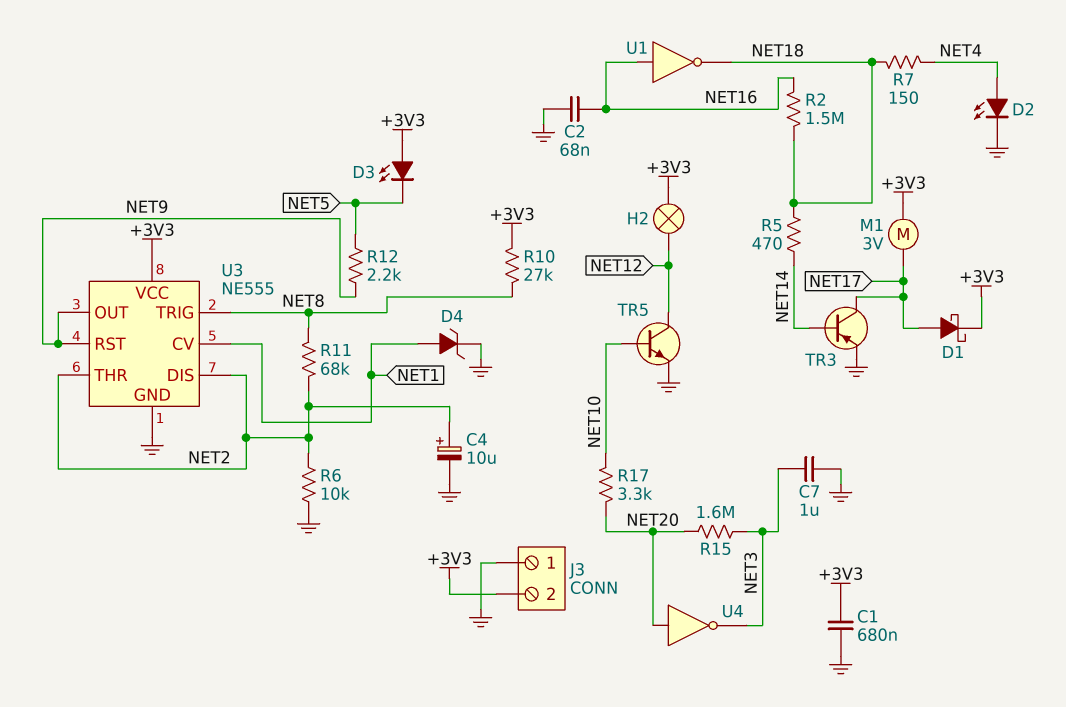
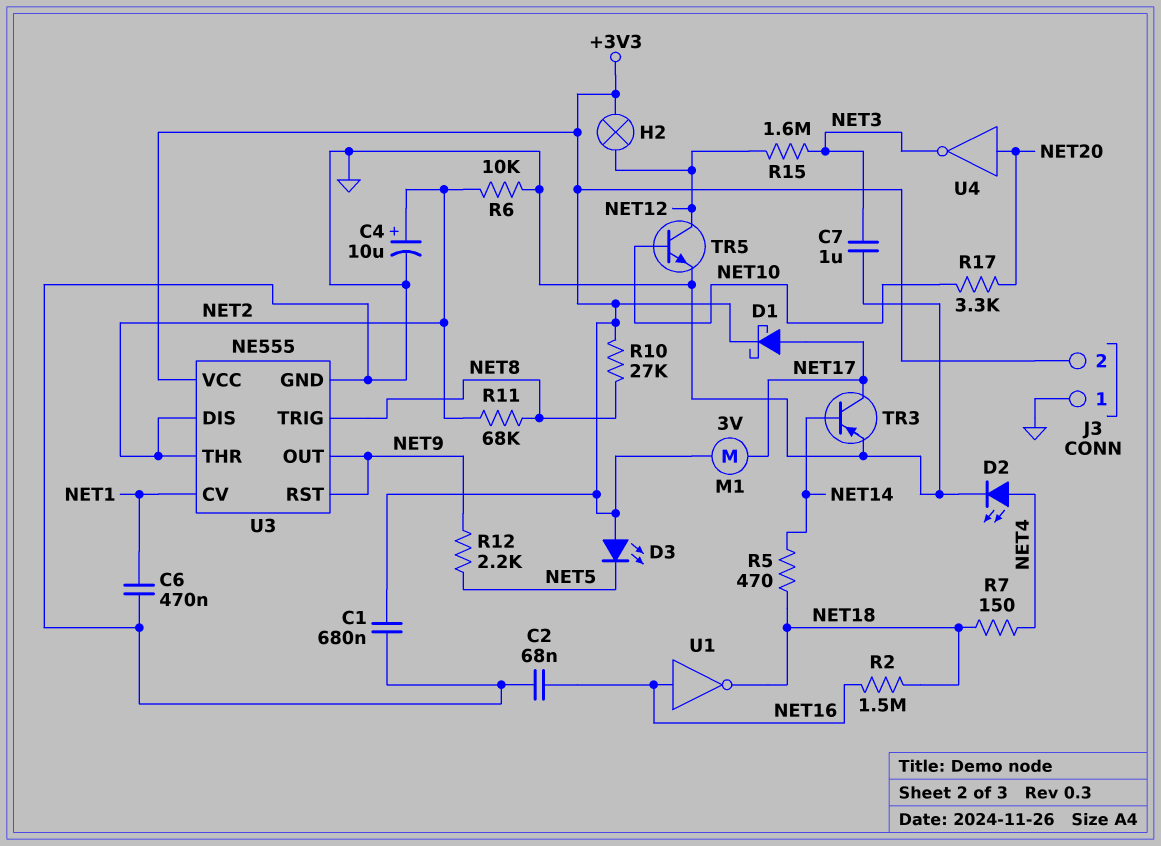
C6: none -> 470nF (GND, NET1)
D4: zener (A NET1, K GND) -> none
R15: 1.6M (NET3, NET20) -> 1.6M (NET3, NET12)

